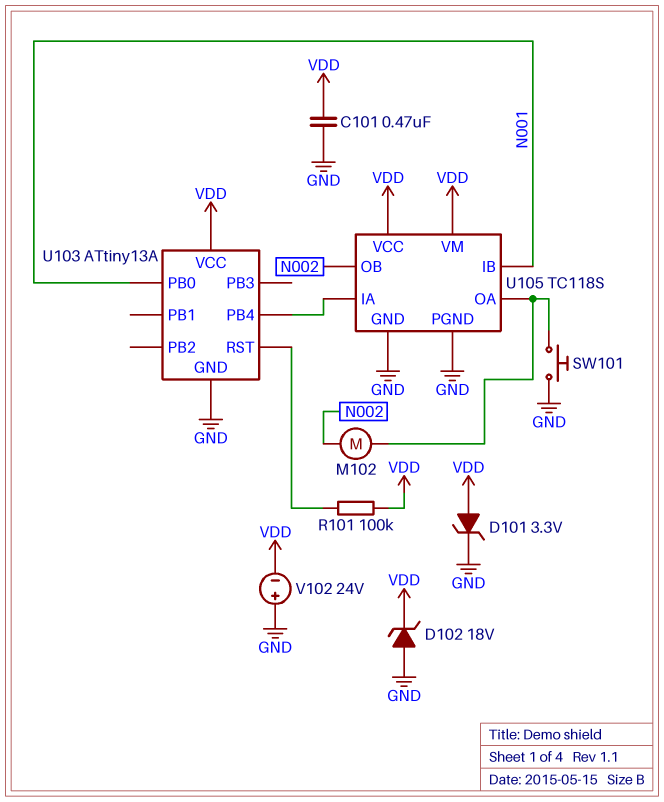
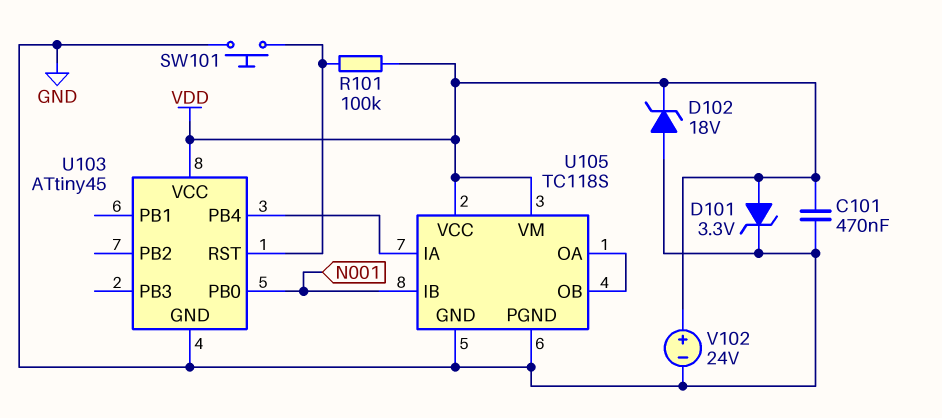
M102: motor (N002, U105/OA) -> none
SW101: button (GND, U105/OA) -> button (GND, U103/RST)
U103: ATtiny13A -> ATtiny45
U105 pin OB: N002 -> U105/OA
V102: 24V (plus GND, minus VDD) -> 24V (plus VDD, minus GND)

